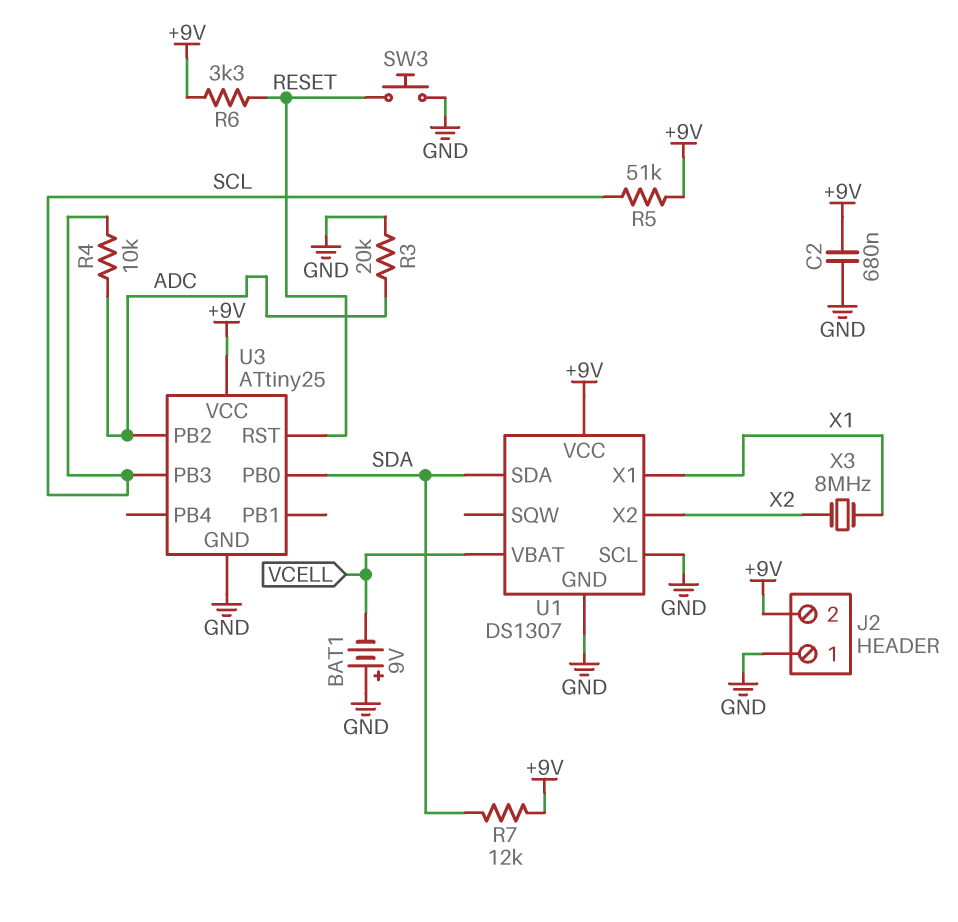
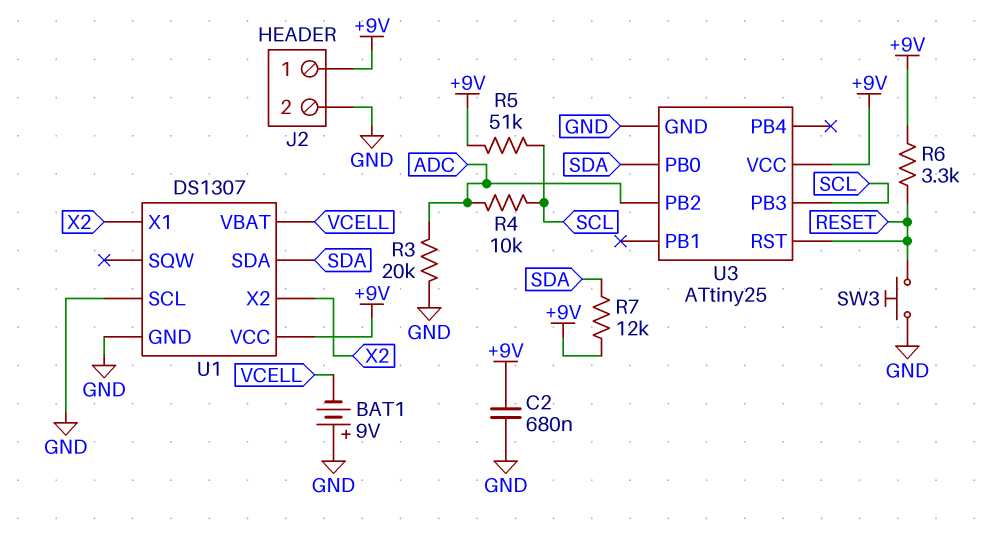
J2 pin 1: GND -> +9V
J2 pin 2: +9V -> GND
U1 pin X1: X1 -> X2
X3: 8MHz (X1, X2) -> none

